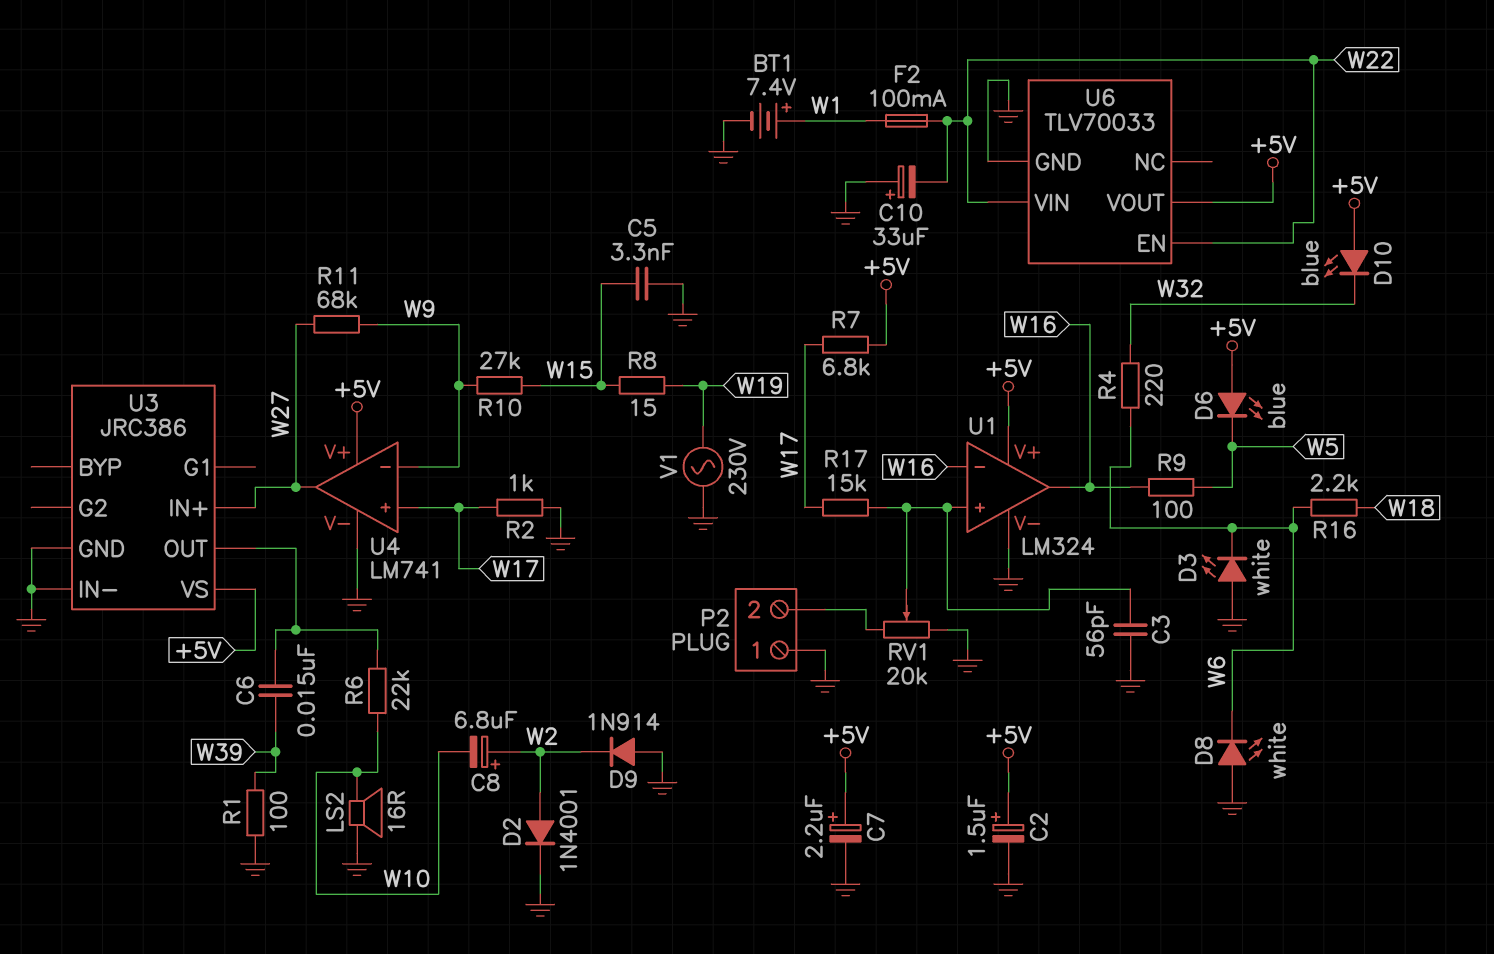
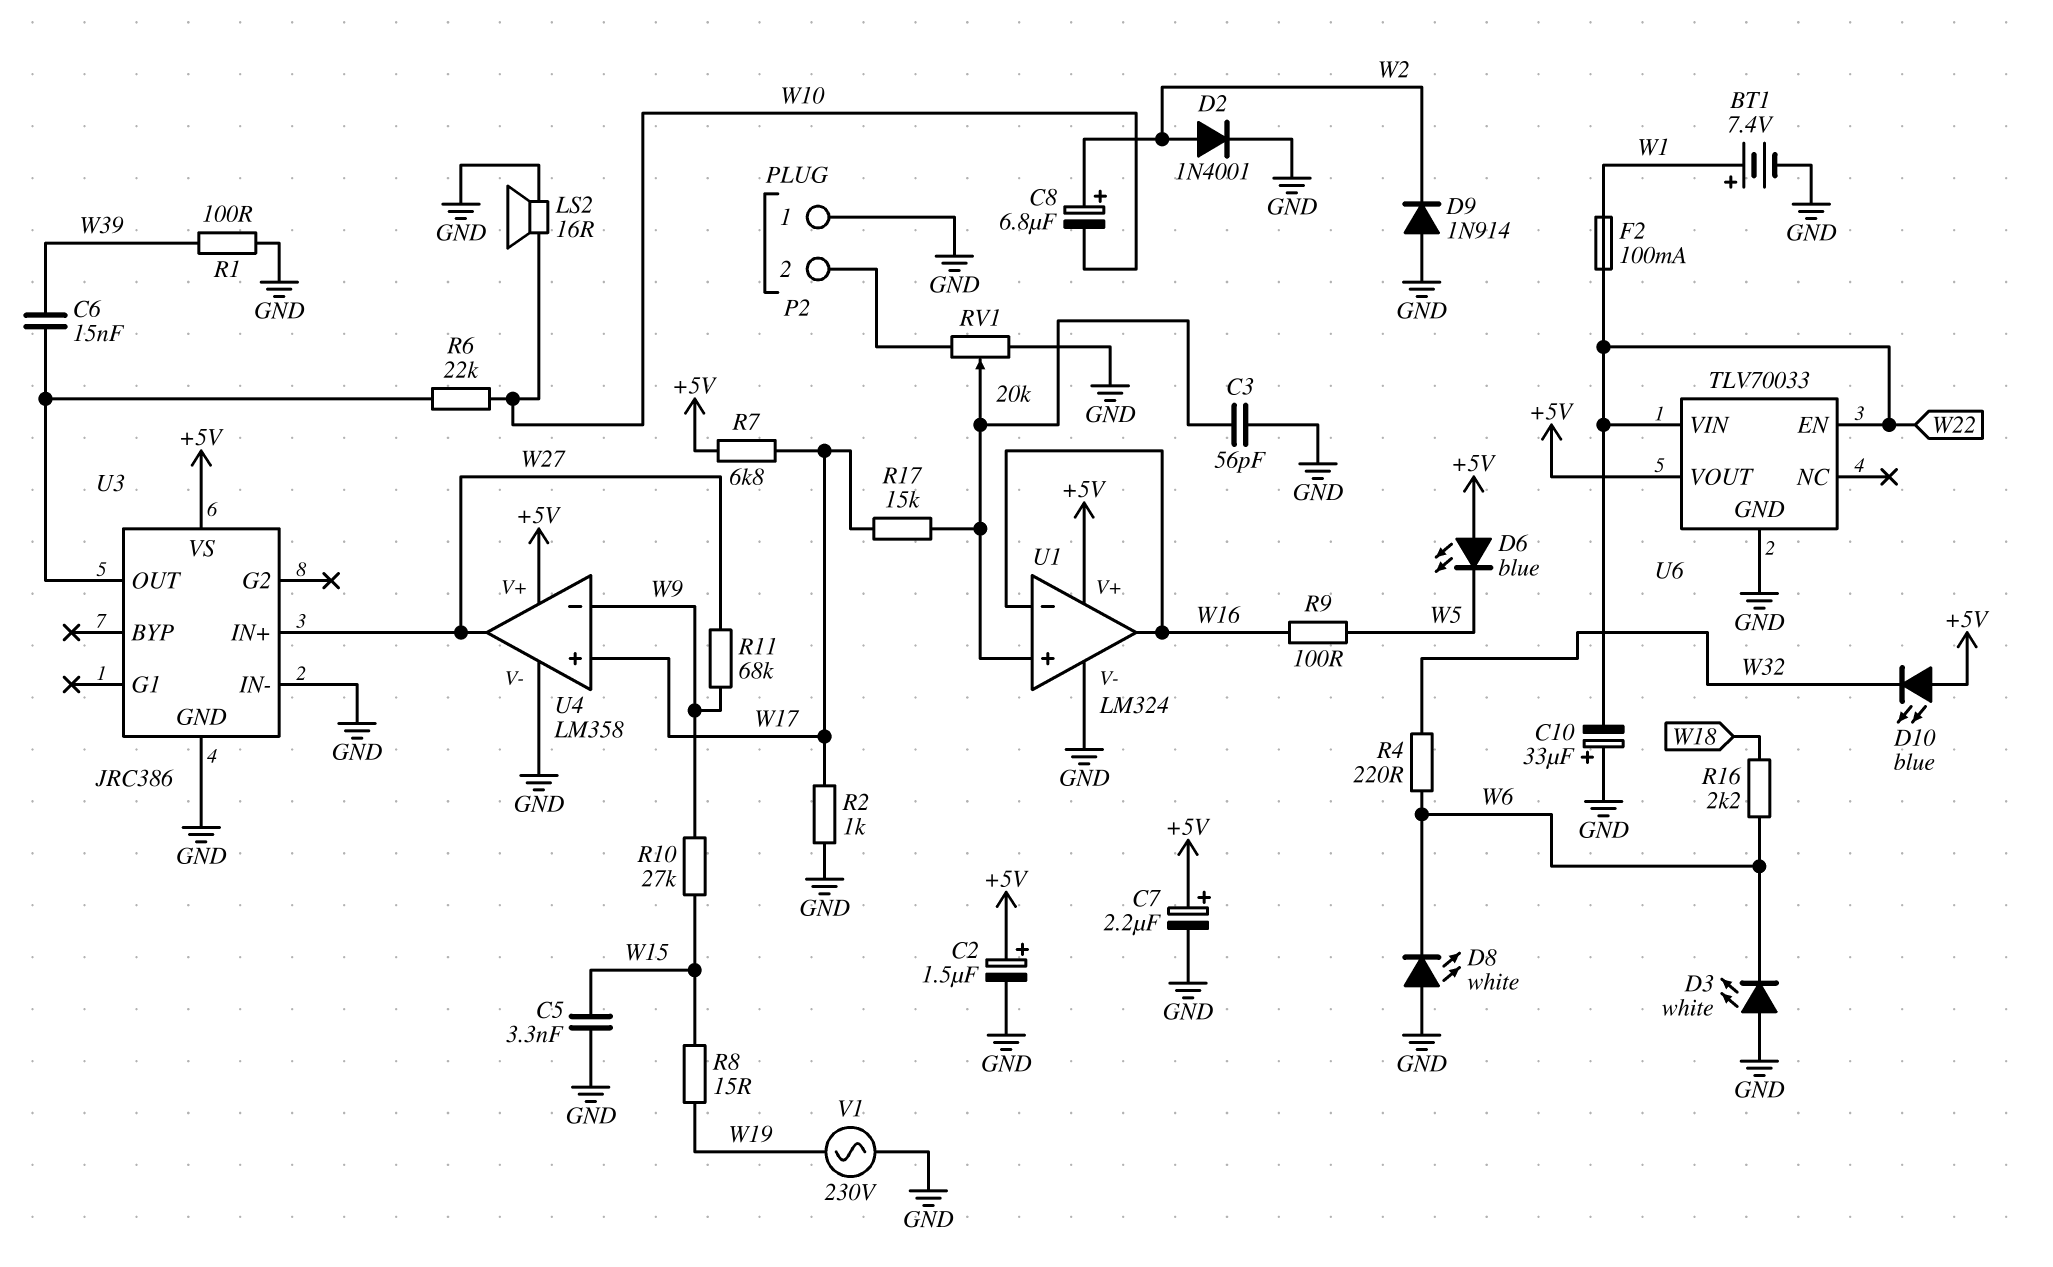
U4: LM741 -> LM358

